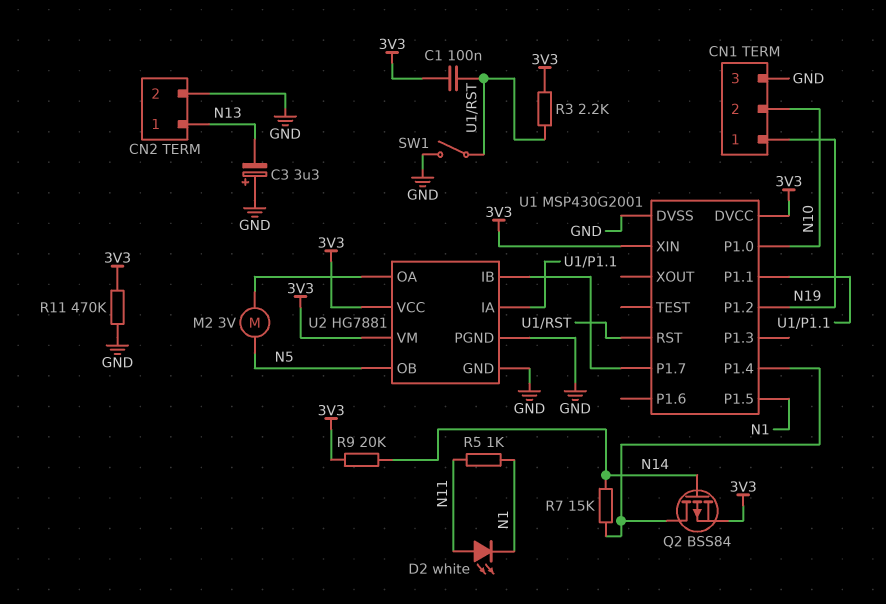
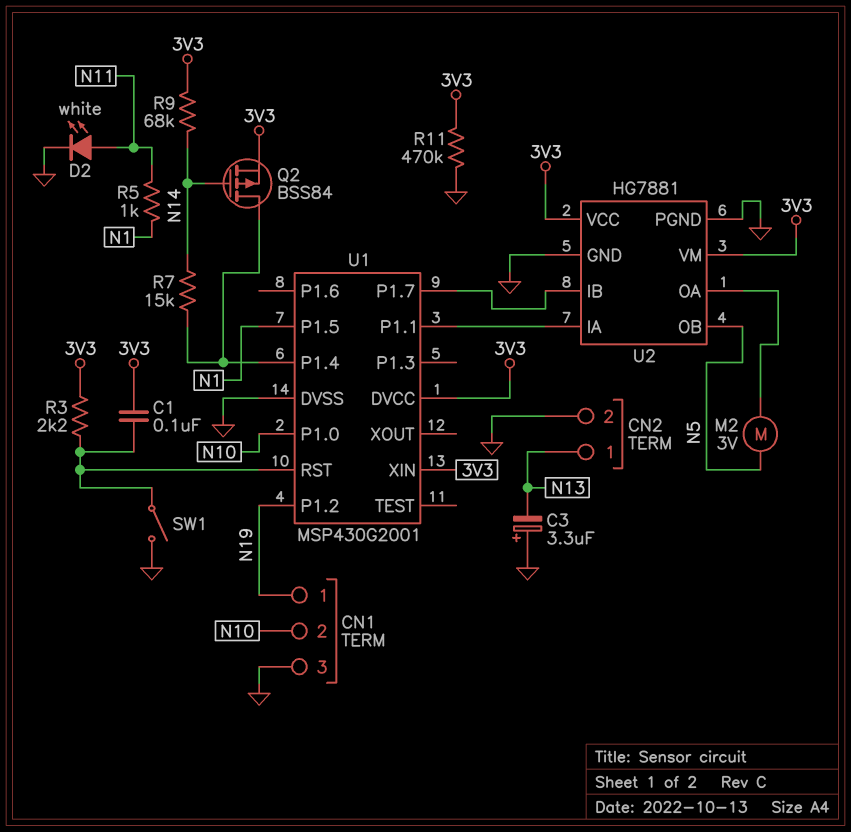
D2: LED white (A N11, K N1) -> LED white (A N11, K GND)
R9: 20k (3V3, N14) -> 68k (3V3, N14)

